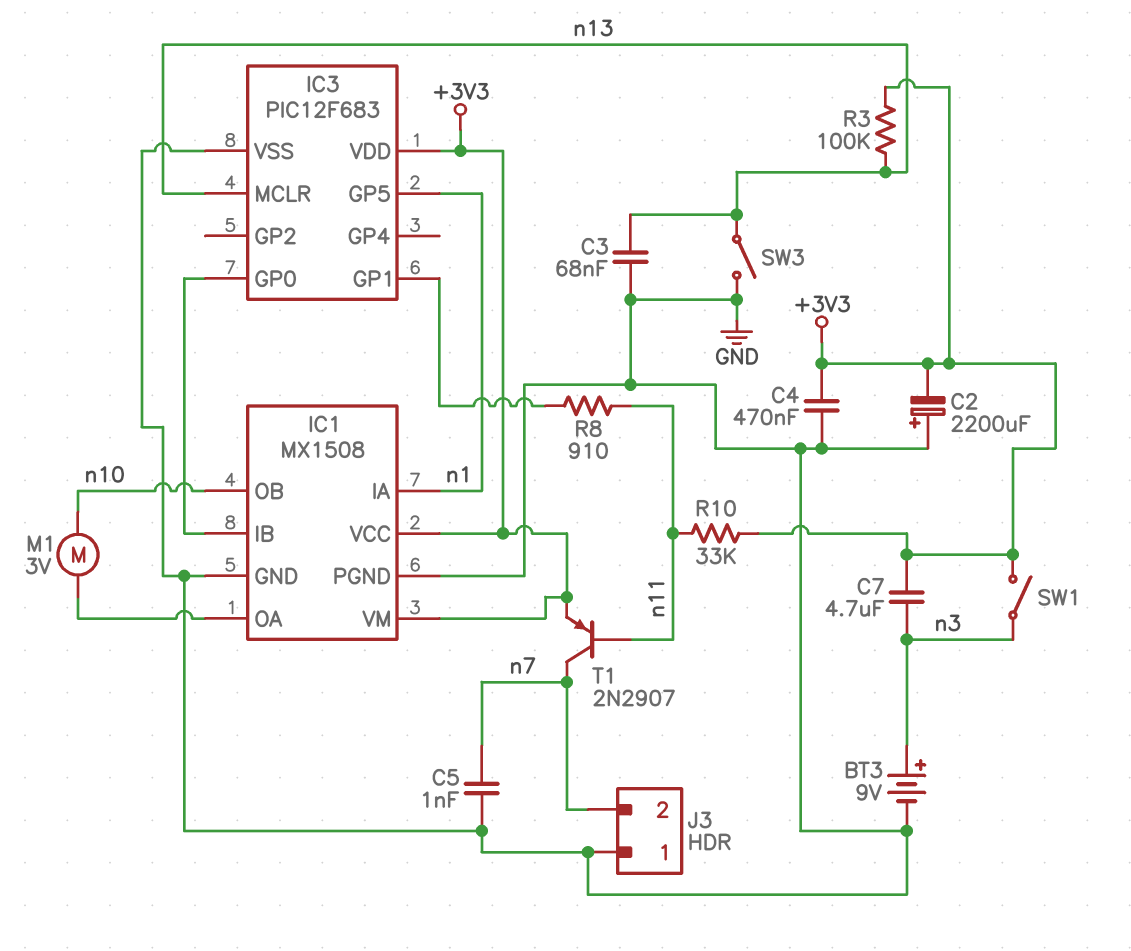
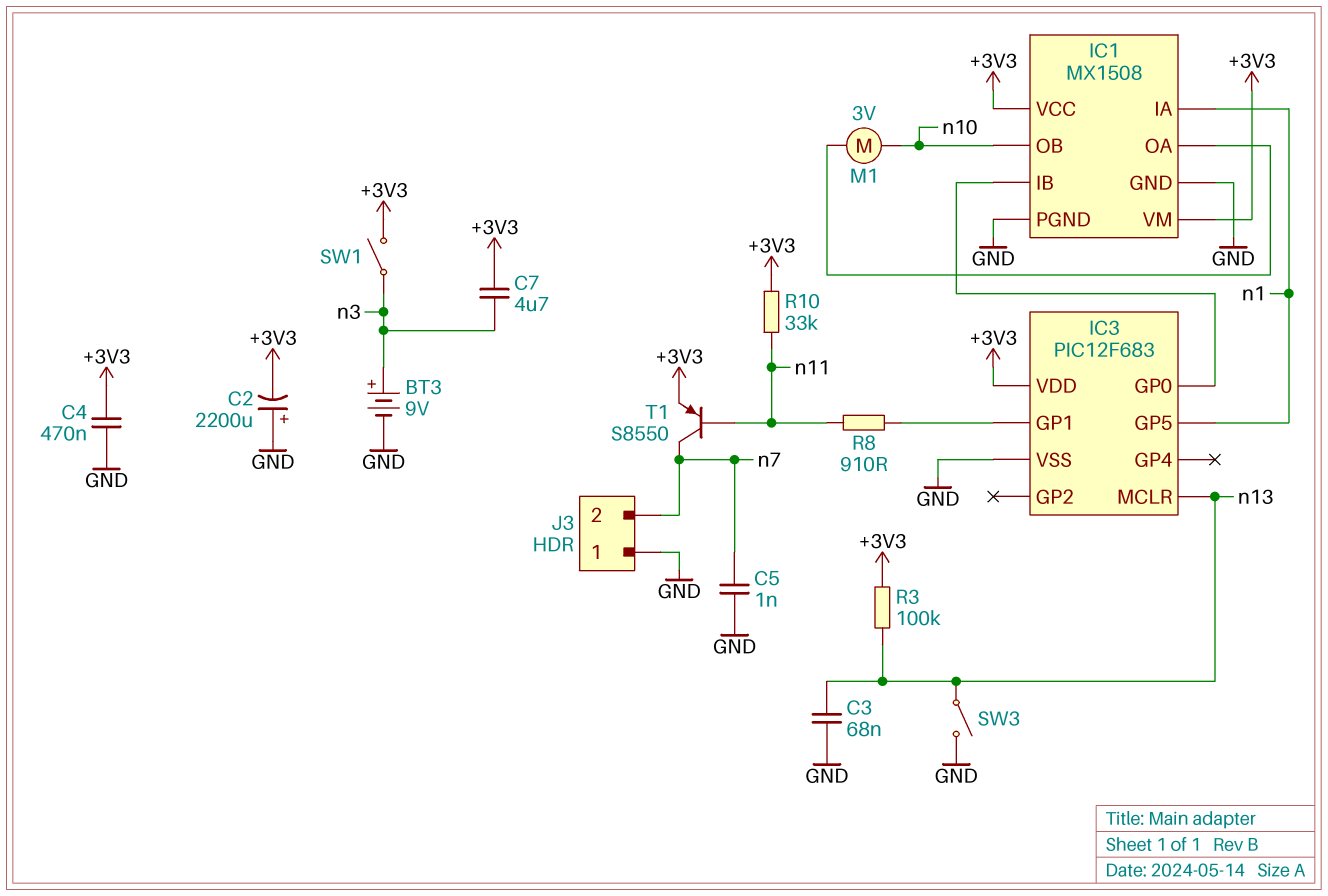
T1: PNP 2N2907 (B n11, C n7, E +3V3) -> PNP S8550 (B n11, C n7, E +3V3)

